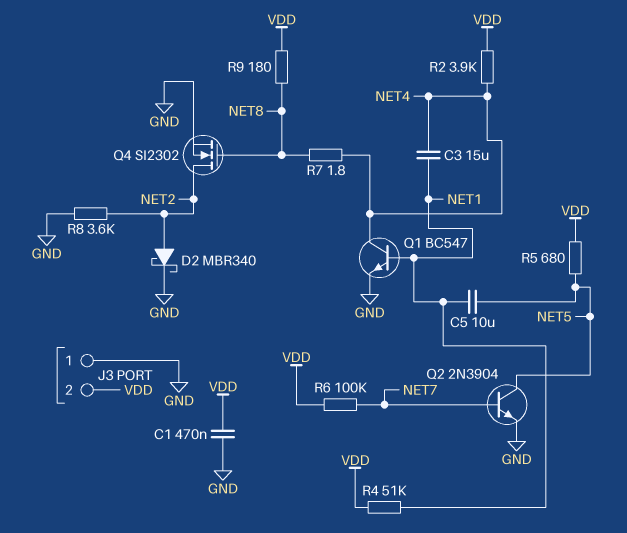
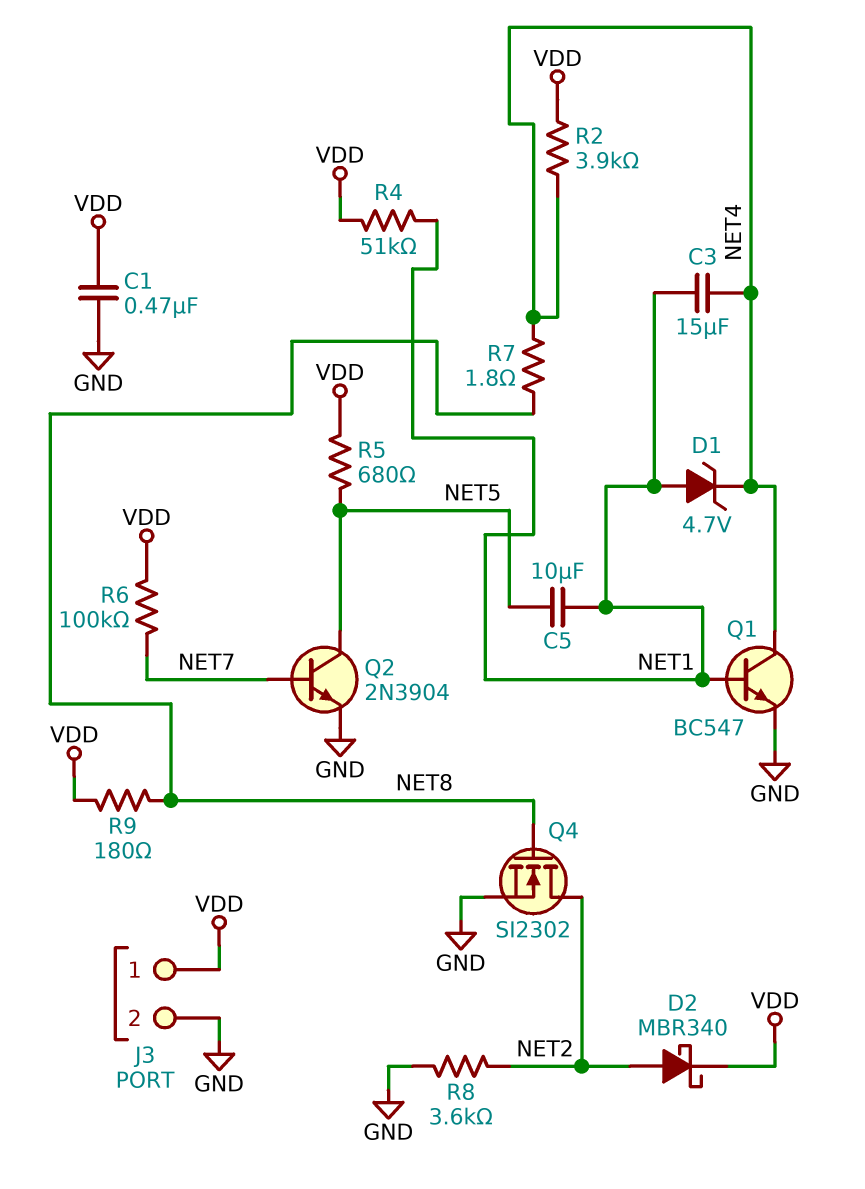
D1: none -> zener 4.7V (A NET1, K NET4)
D2: schottky MBR340 (A NET2, K GND) -> schottky MBR340 (A NET2, K VDD)
J3 pin 1: GND -> VDD
J3 pin 2: VDD -> GND

